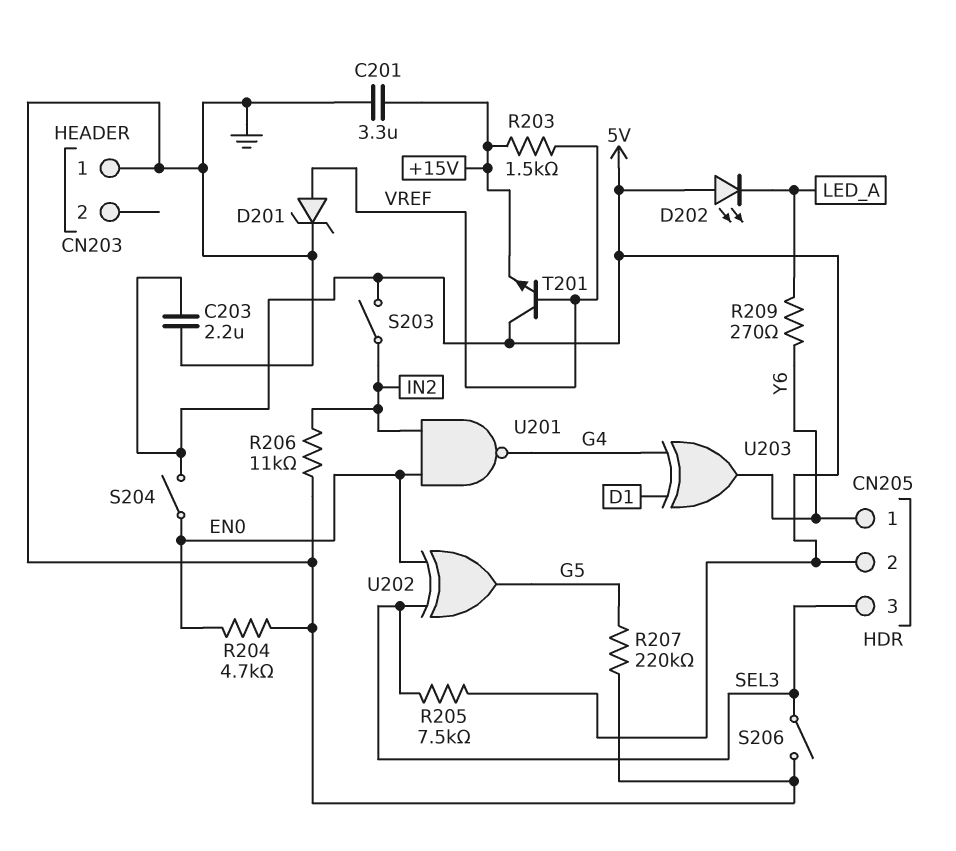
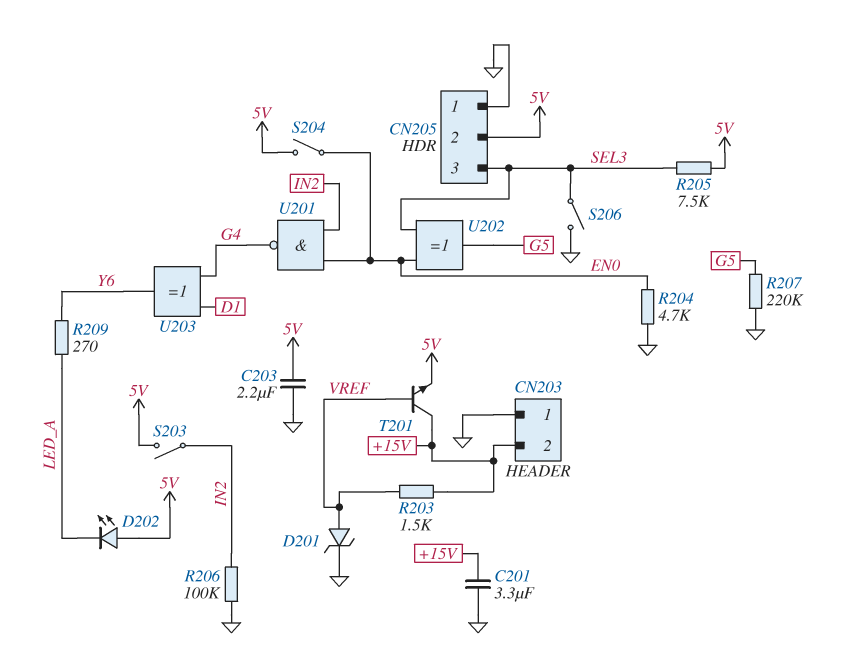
CN203 pin 2: none -> +15V
CN205 pin 1: Y6 -> GND
R206: 11k (GND, IN2) -> 100k (GND, IN2)
T201: NPN (B VREF, C 5V, E +15V) -> NPN (B VREF, C +15V, E 5V)

